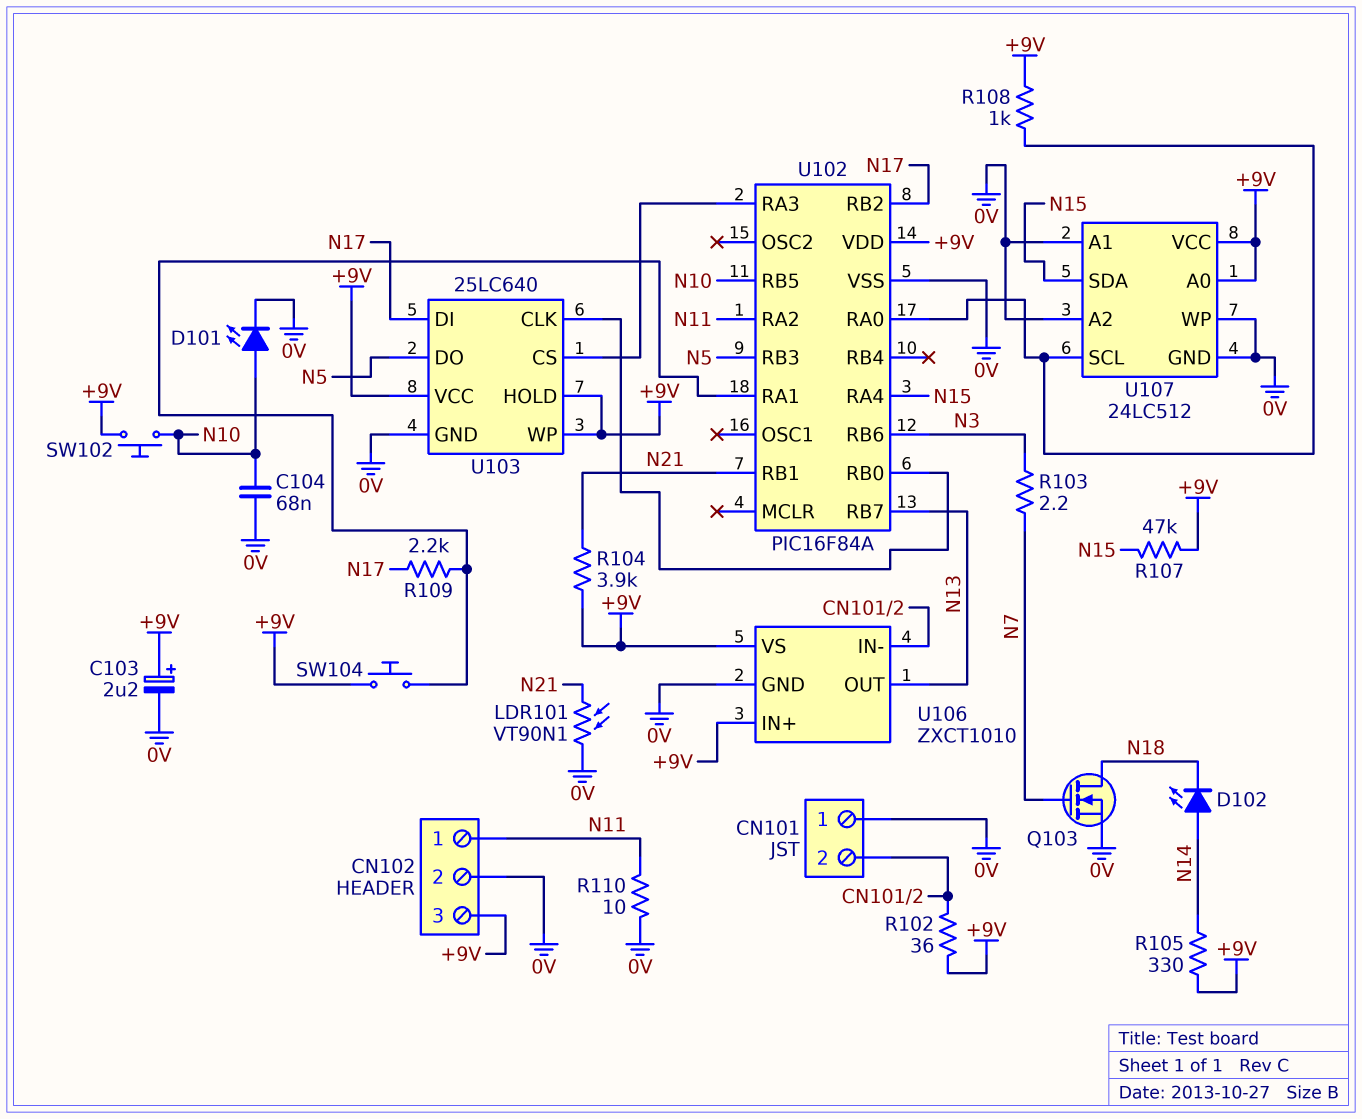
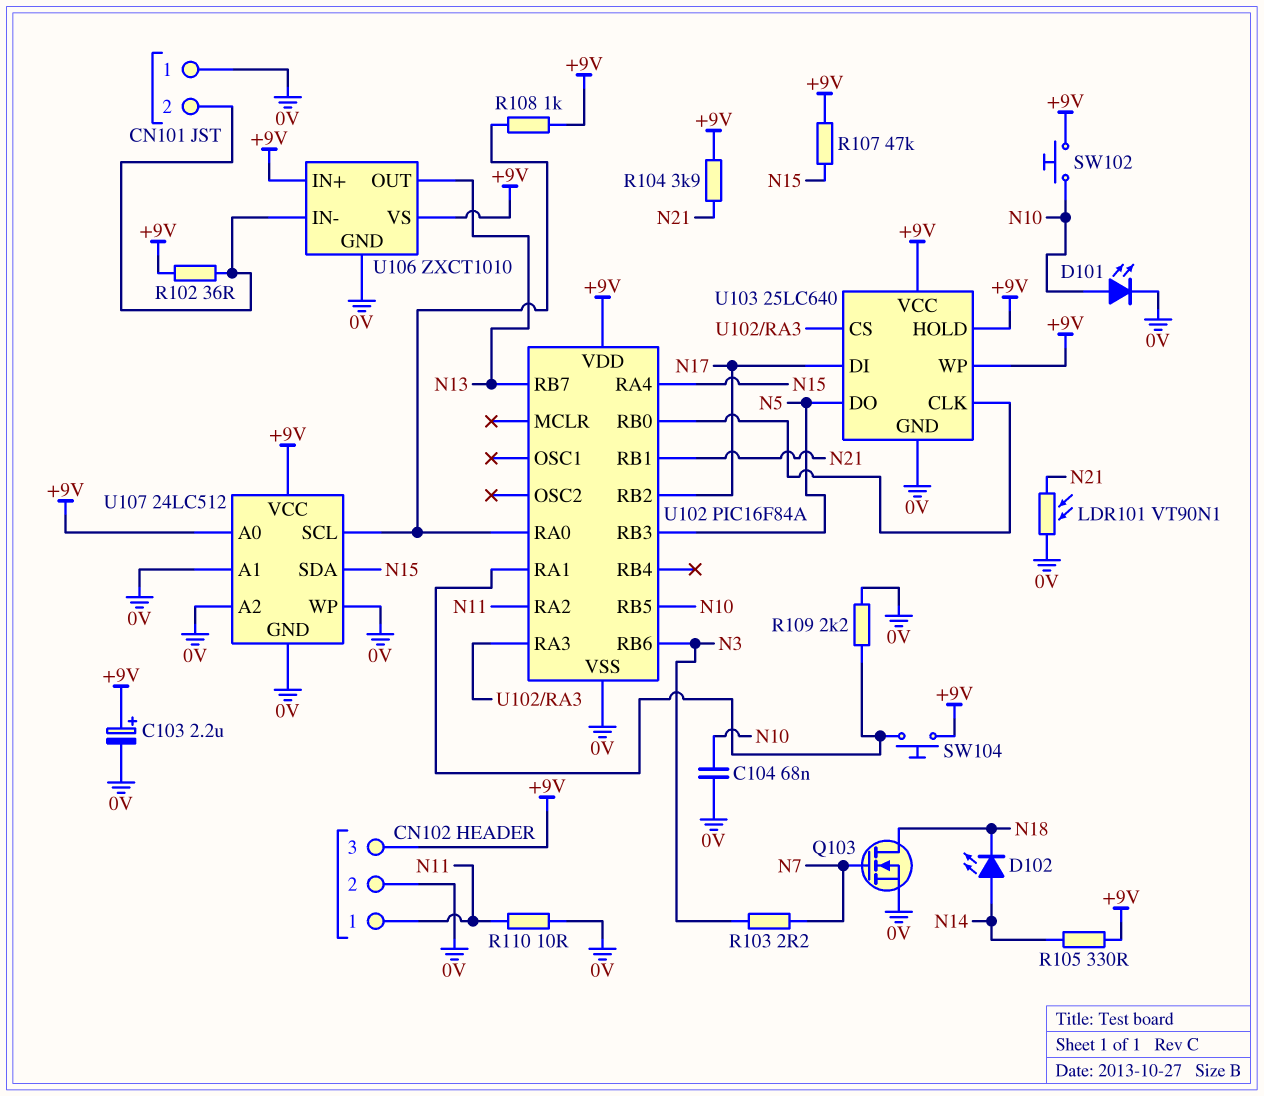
R109: 2.2k (N17, U102/RA1) -> 2.2k (0V, U102/RA1)

